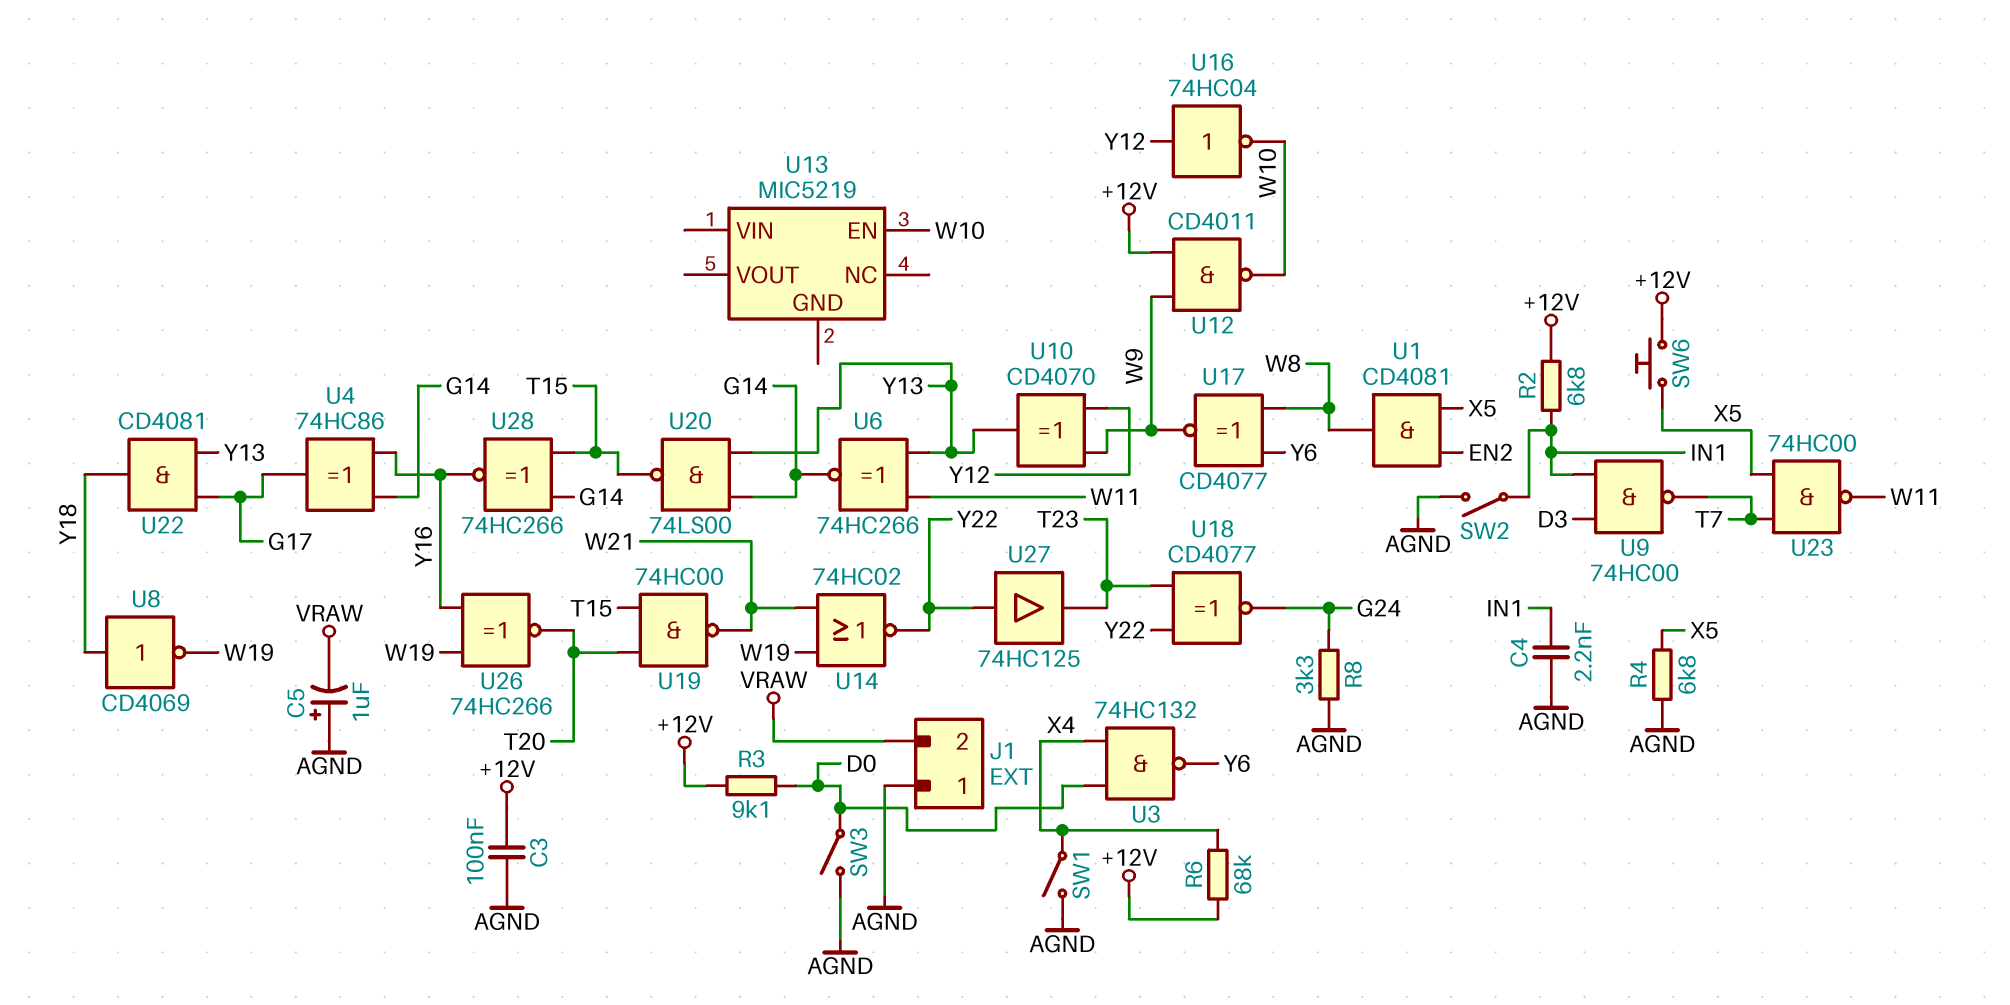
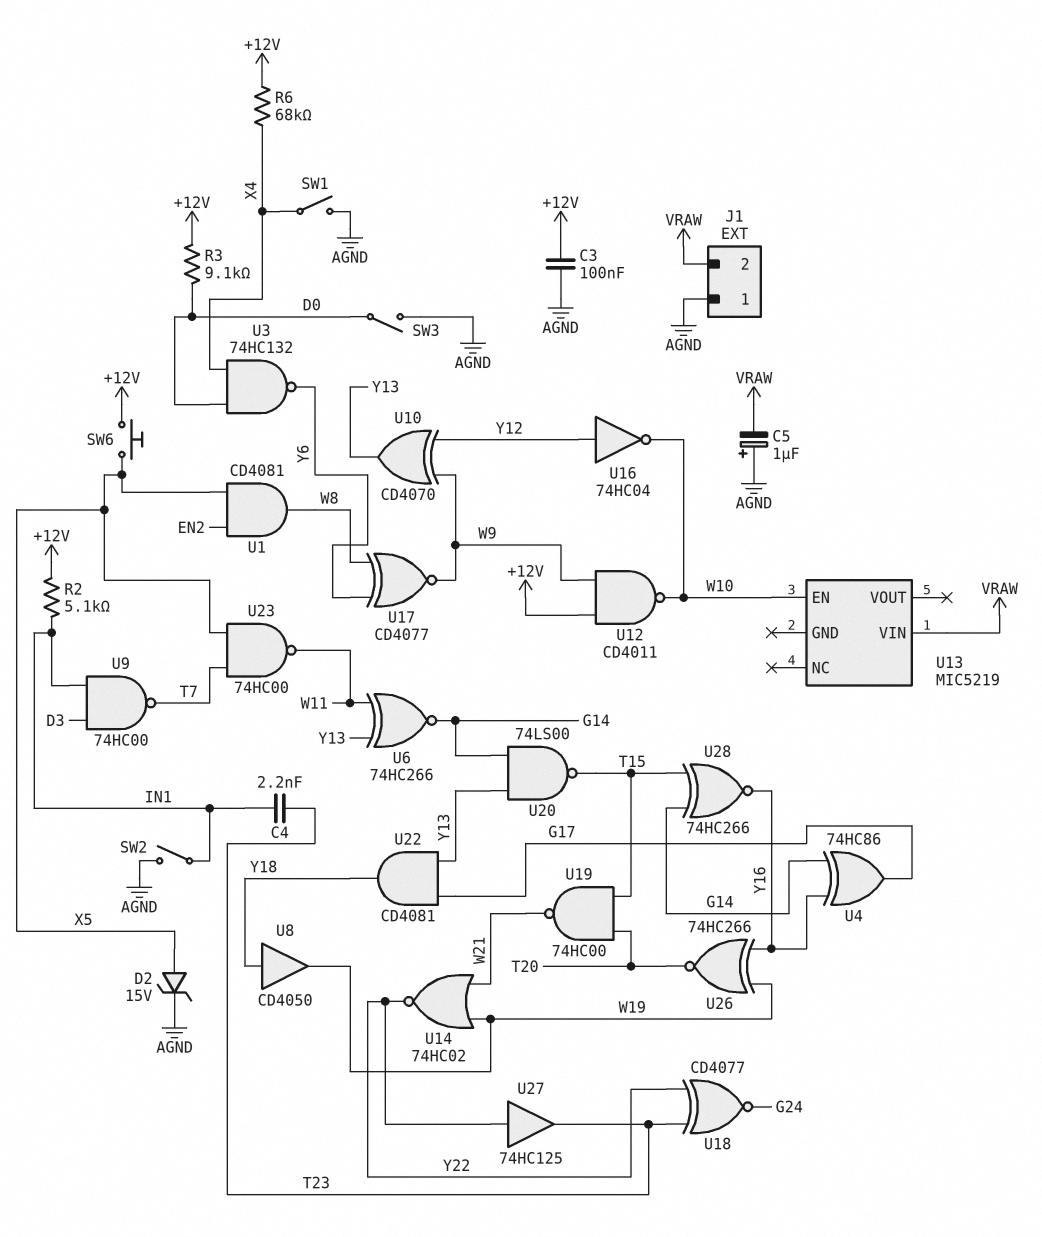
C4: 2.2nF (AGND, IN1) -> 2.2nF (IN1, T23)
D2: none -> zener 15V (A X5, K AGND)
R2: 6.8k (+12V, IN1) -> 5.1k (+12V, IN1)
R4: 6.8k (AGND, X5) -> none
R8: 3.3k (AGND, G24) -> none
U8: NOT CD4069 (in Y18, out W19) -> buffer CD4050 (in Y18, out W19)
U13 pin VIN: none -> VRAW

